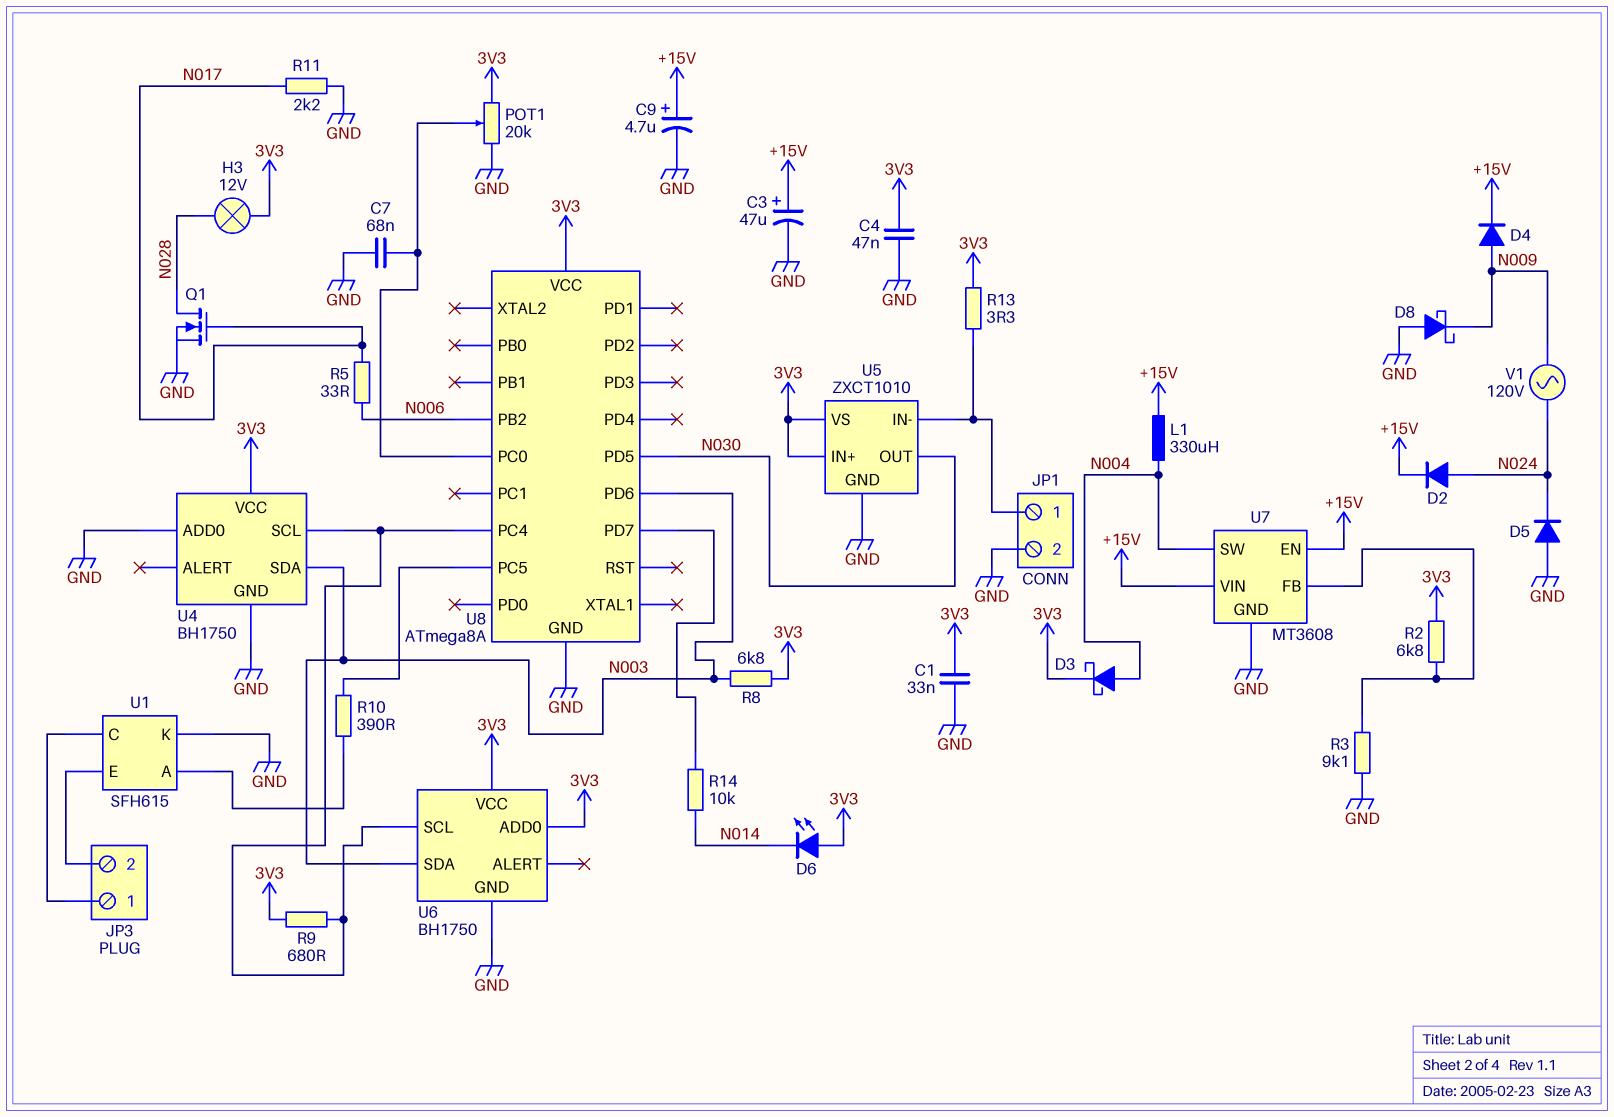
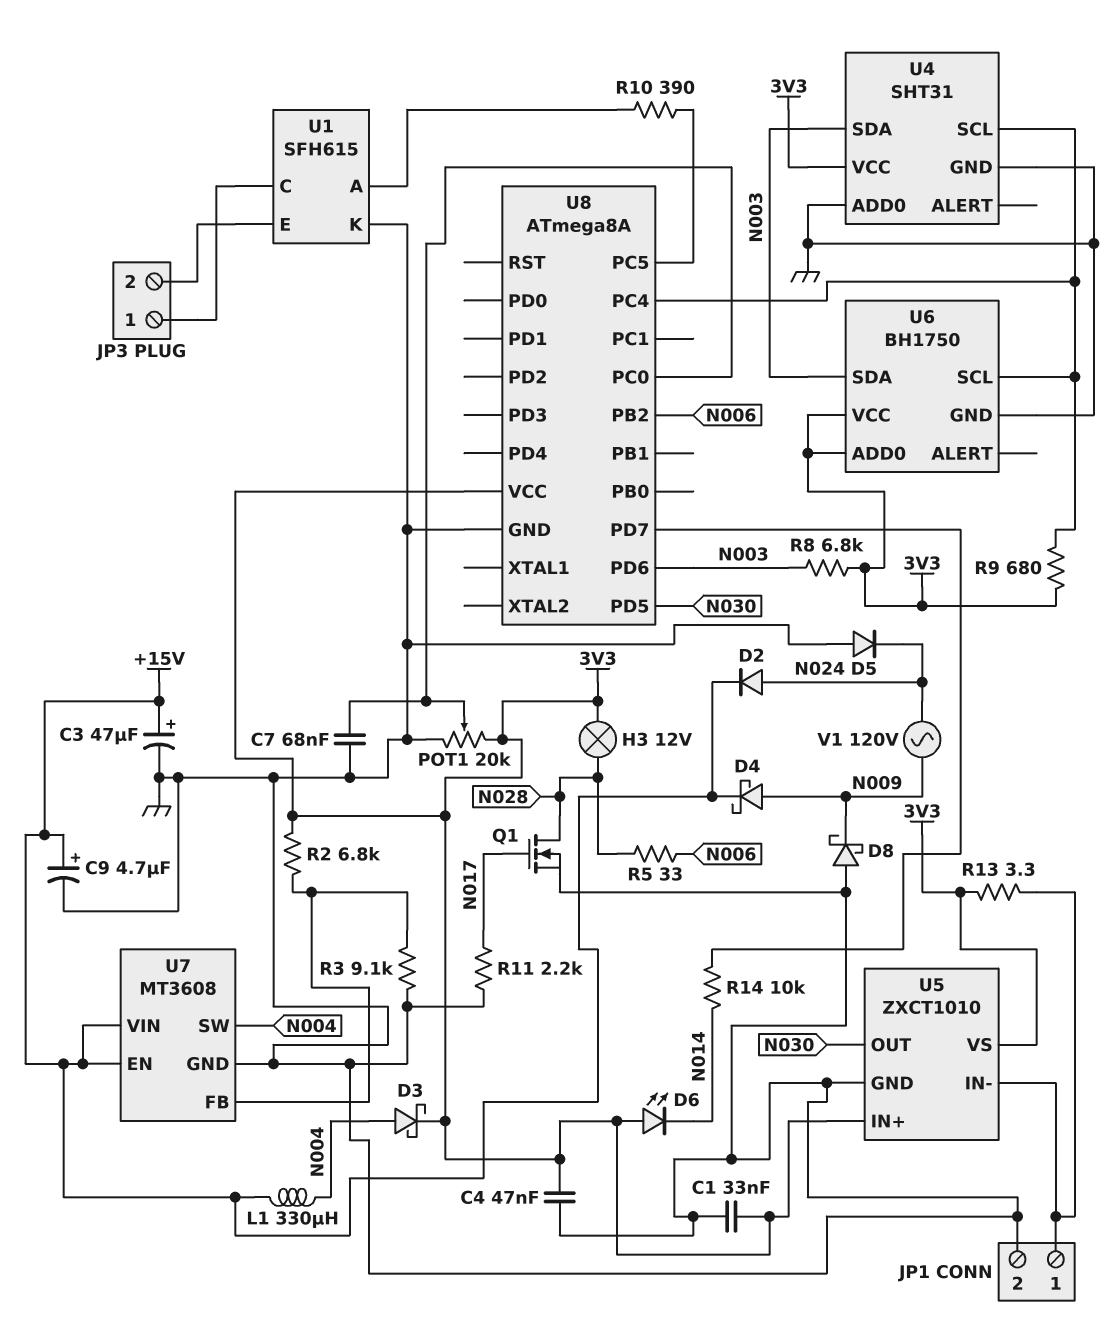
D4: diode (A N009, K +15V) -> schottky (A N009, K +15V)
R5: 33 (N006, N017) -> 33 (N006, N028)
U4: BH1750 -> SHT31

